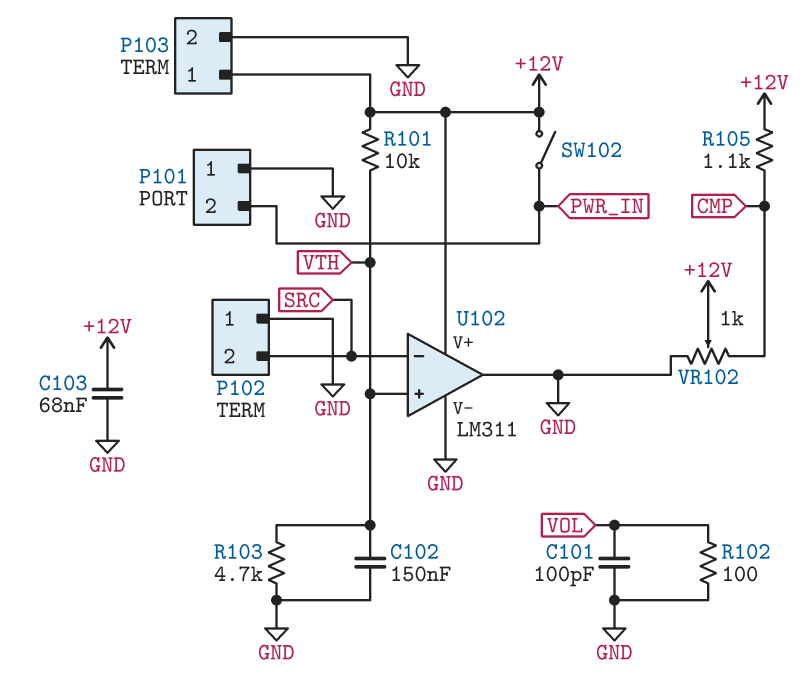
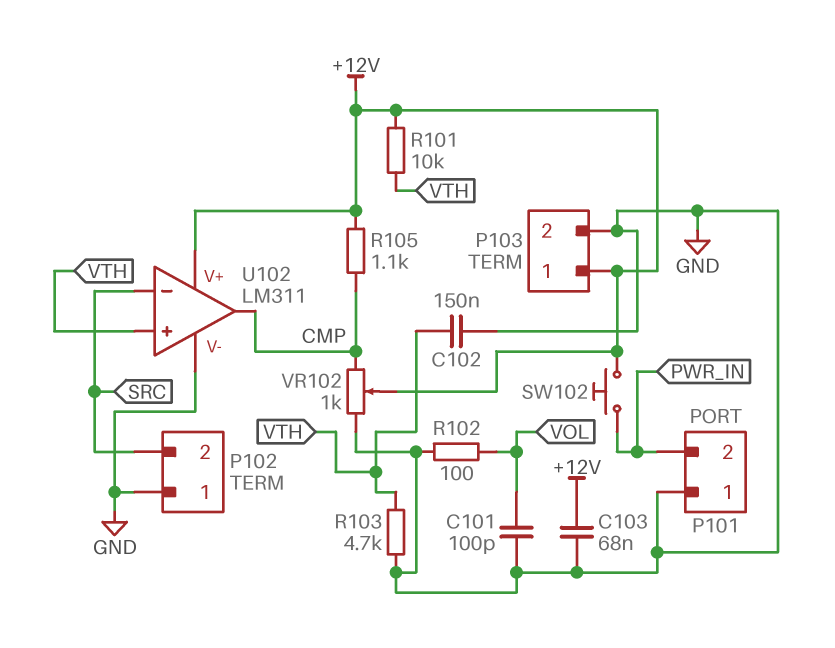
SW102: switch (+12V, PWR_IN) -> button (+12V, PWR_IN)
U102 pin out: GND -> CMP

